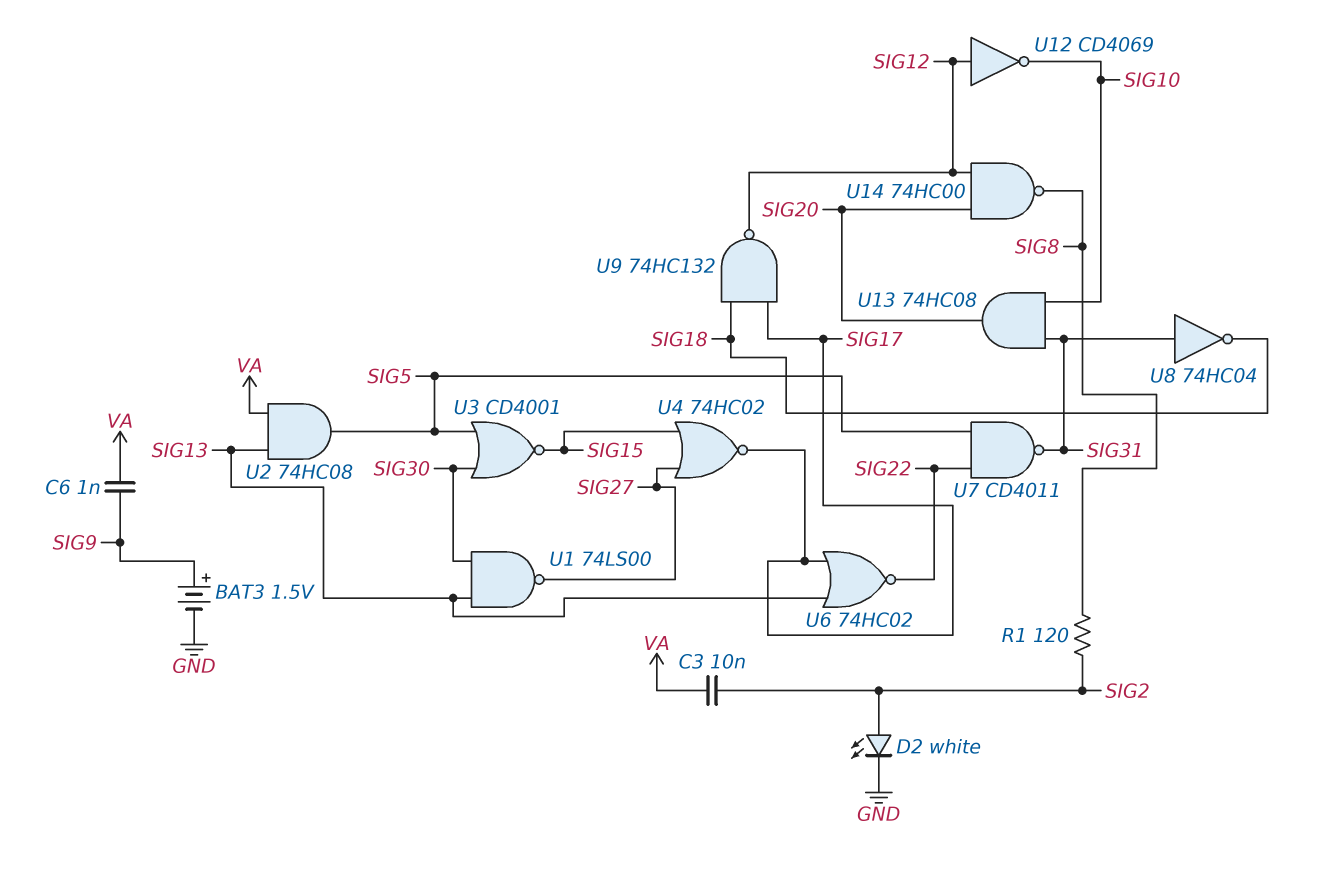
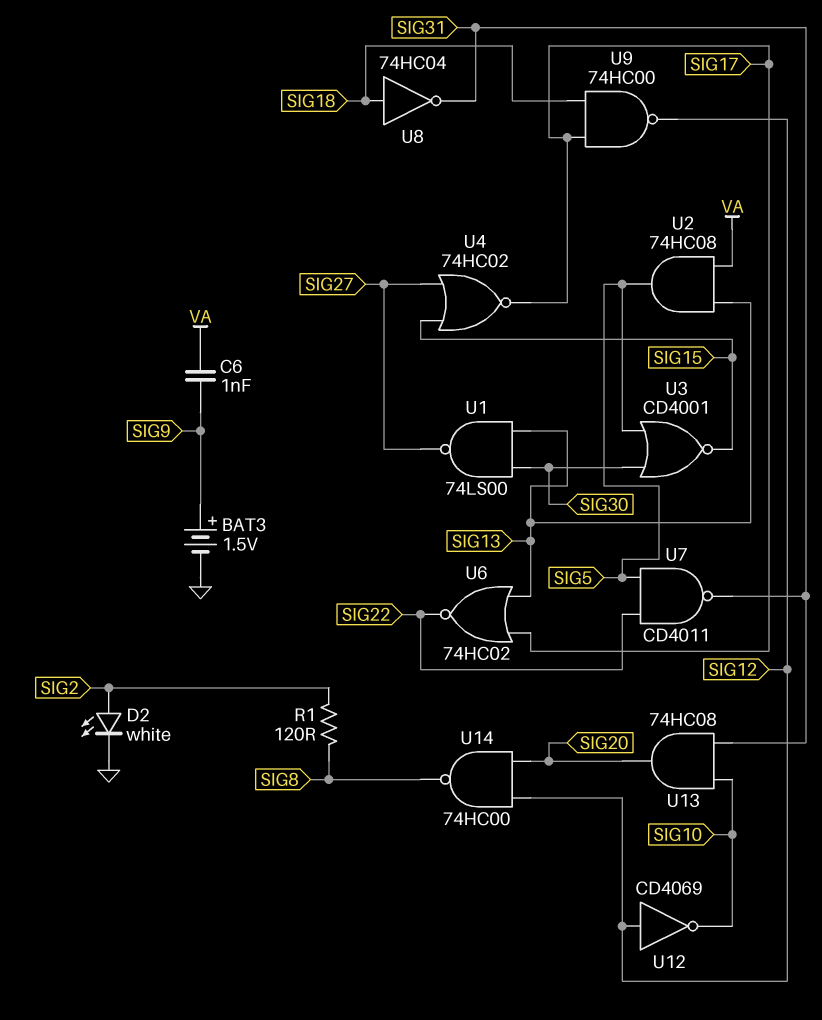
C3: 10nF (SIG2, VA) -> none
U8: NOT 74HC04 (in SIG31, out SIG18) -> NOT 74HC04 (in SIG18, out SIG31)
U9: NAND 74HC132 (in SIG17, in SIG18, out SIG12) -> NAND 74HC00 (in SIG17, in SIG18, out SIG12)

